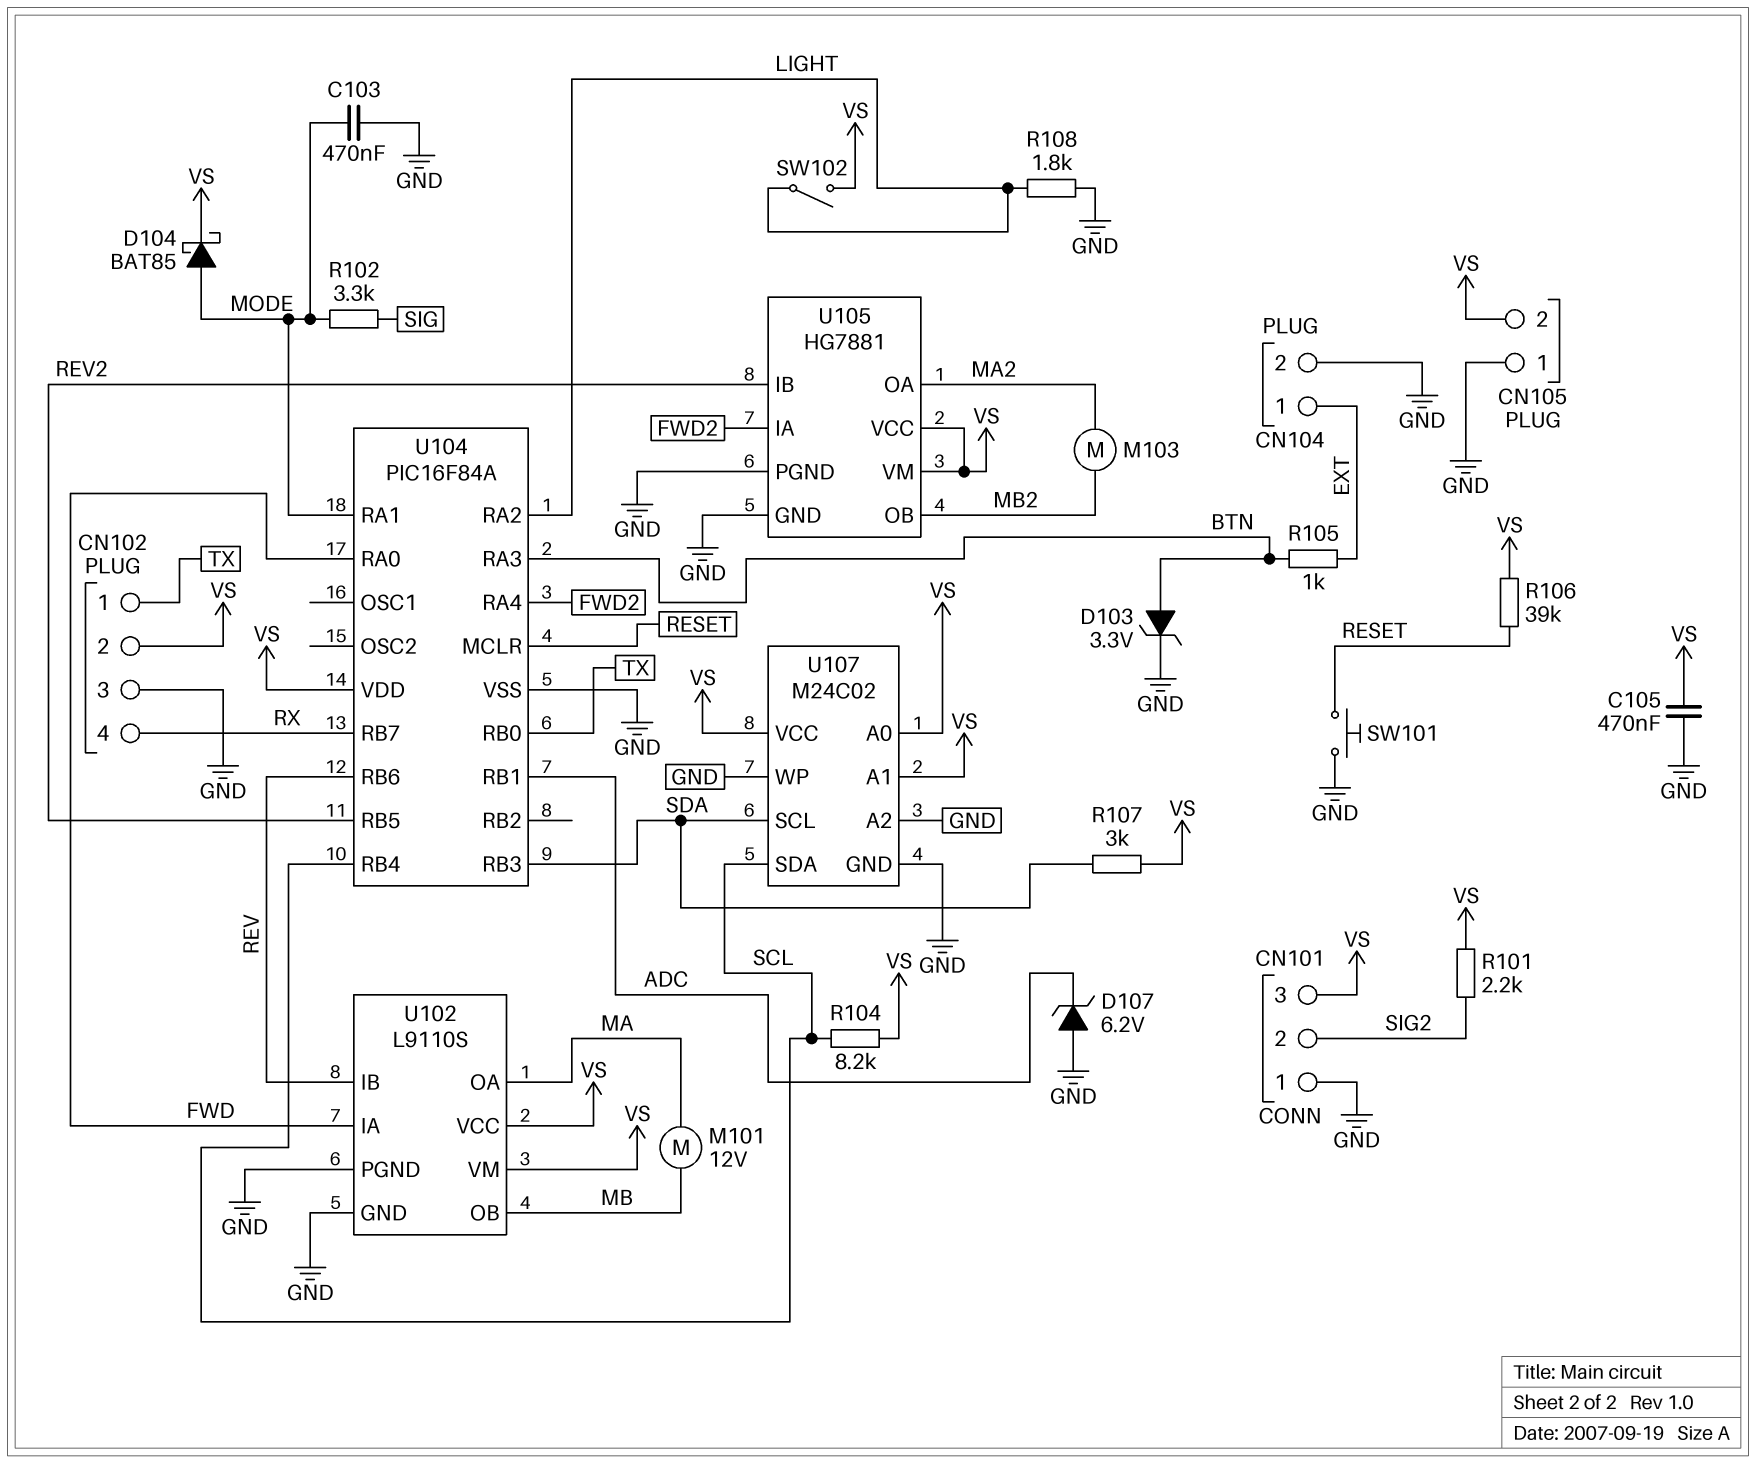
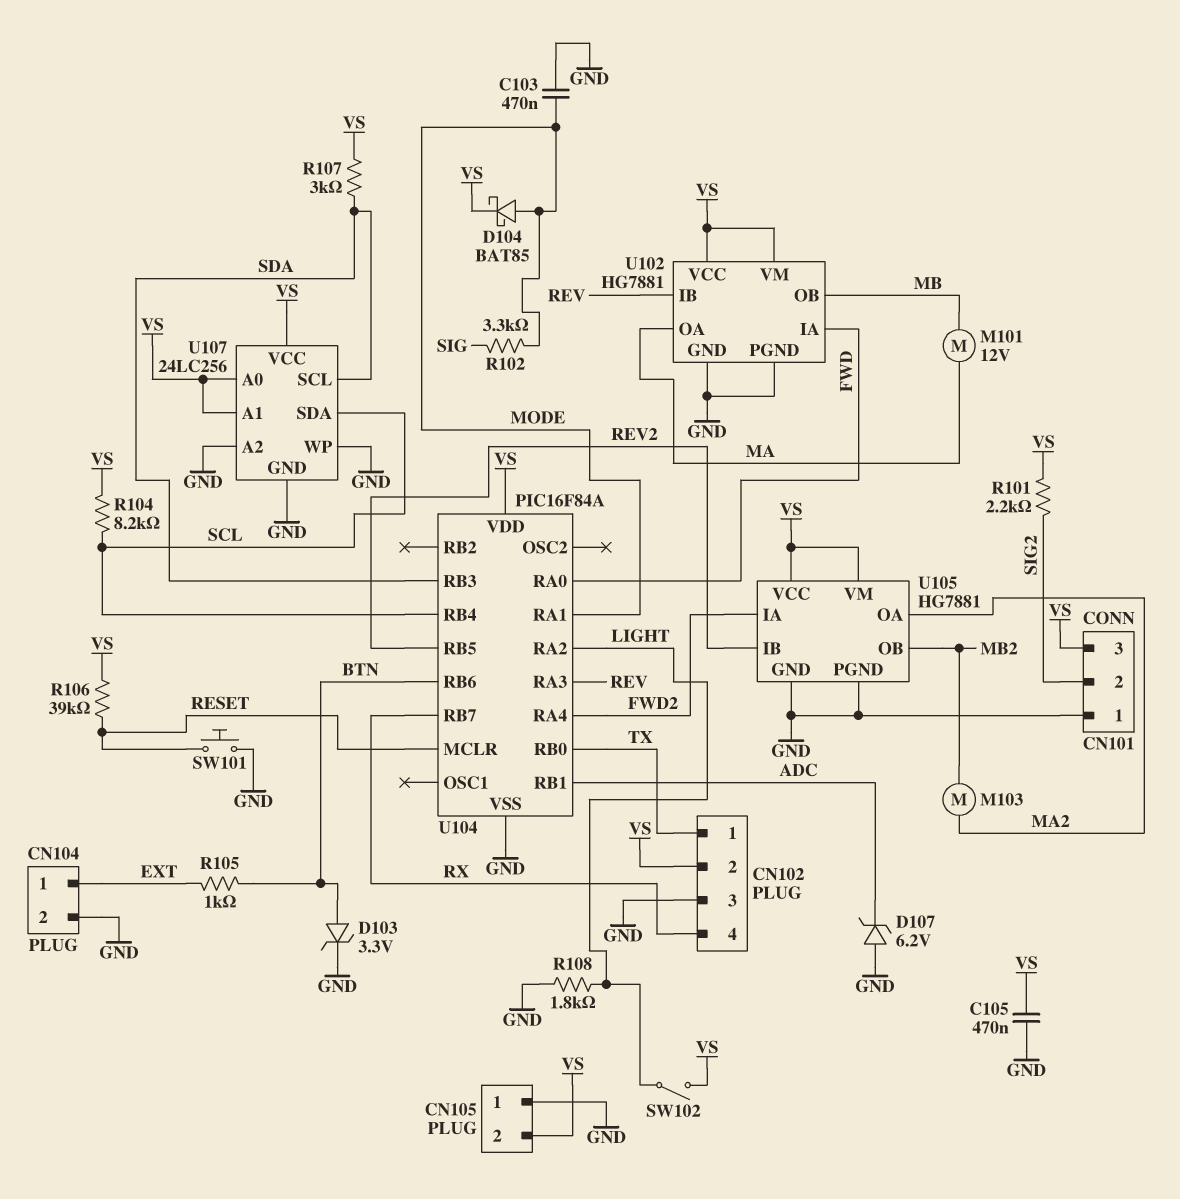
U102: L9110S -> HG7881
U104 pin RA3: BTN -> REV
U104 pin RB6: REV -> BTN
U107: M24C02 -> 24LC256

